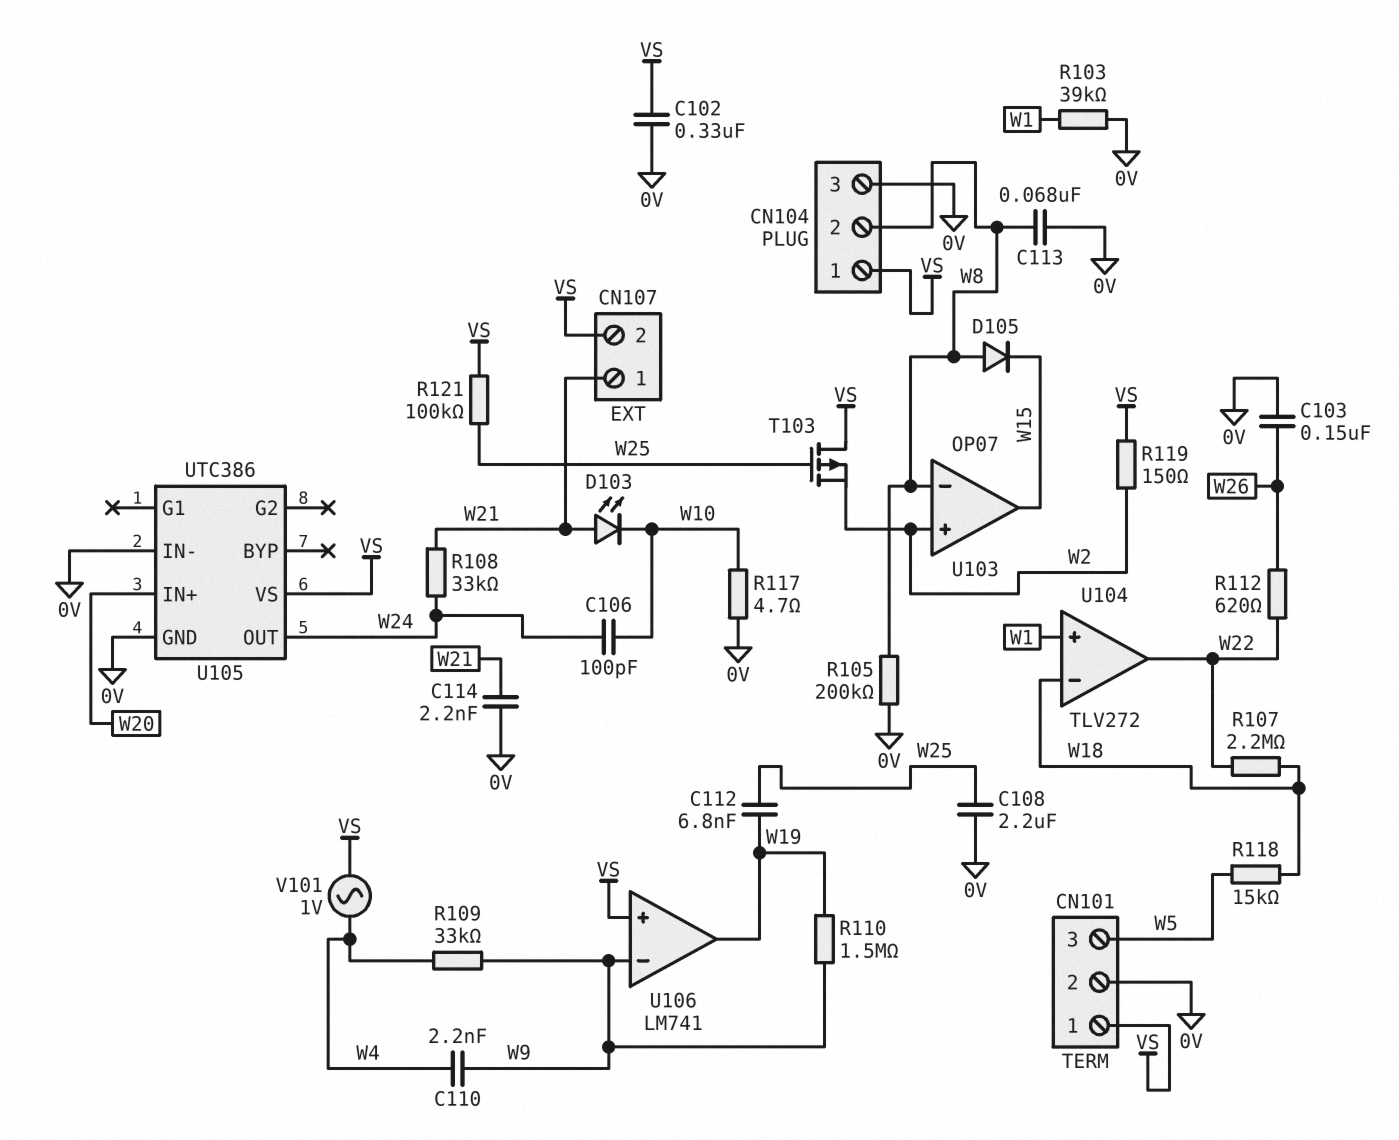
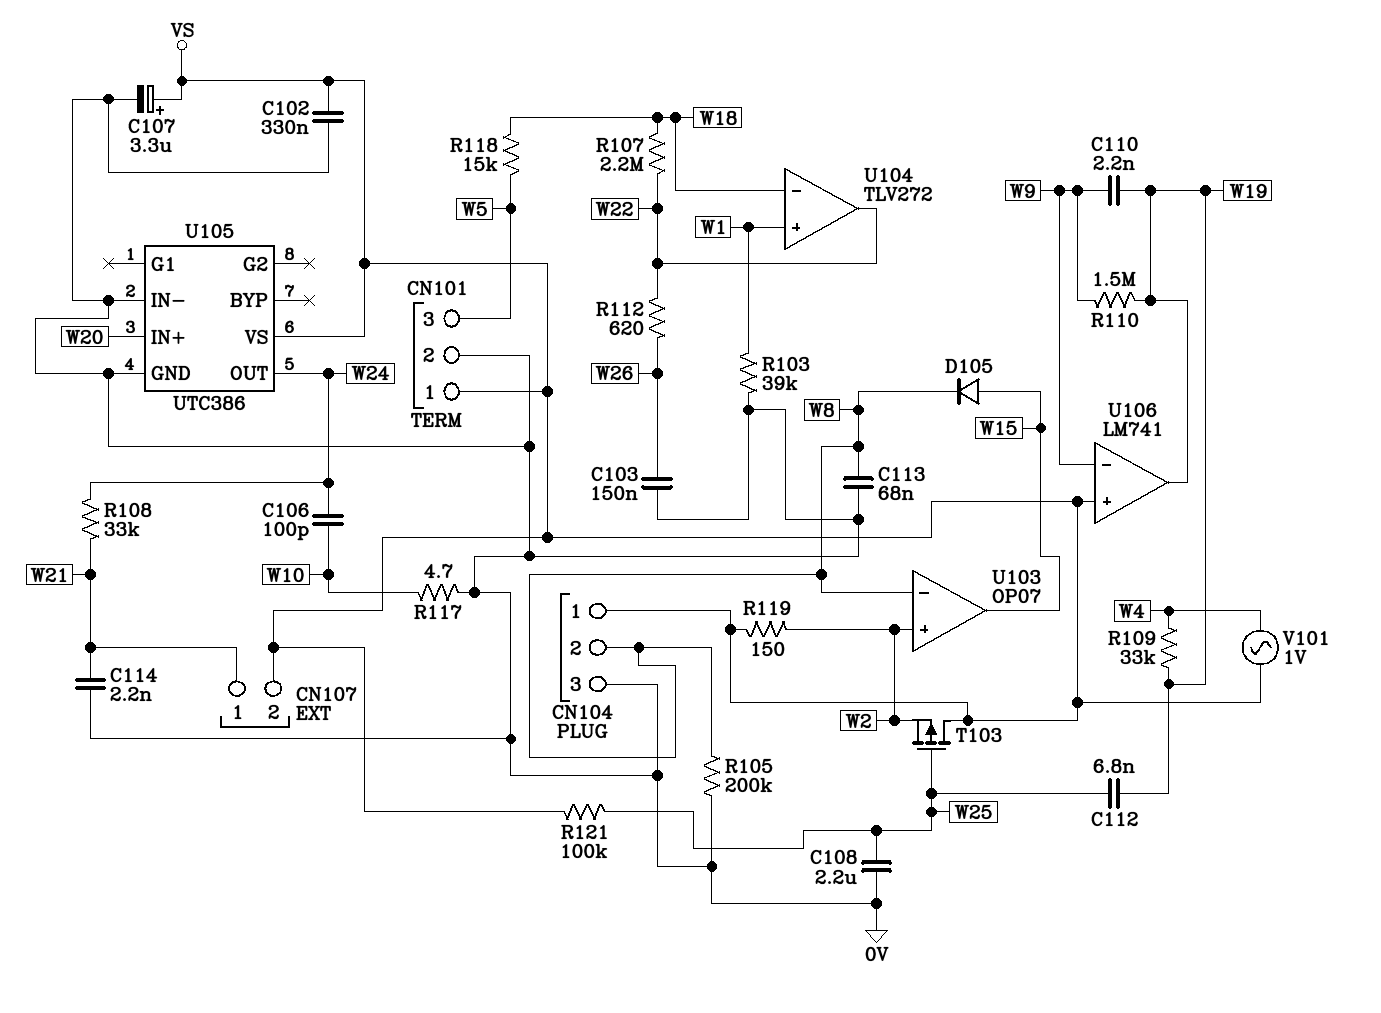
C107: none -> 3.3uF (plus VS, minus 0V)
C110: 2.2nF (W4, W9) -> 2.2nF (W9, W19)
D103: LED (A W21, K W10) -> none
D105: diode (A W8, K W15) -> diode (A W15, K W8)
R109: 33k (W4, W9) -> 33k (W4, W19)

